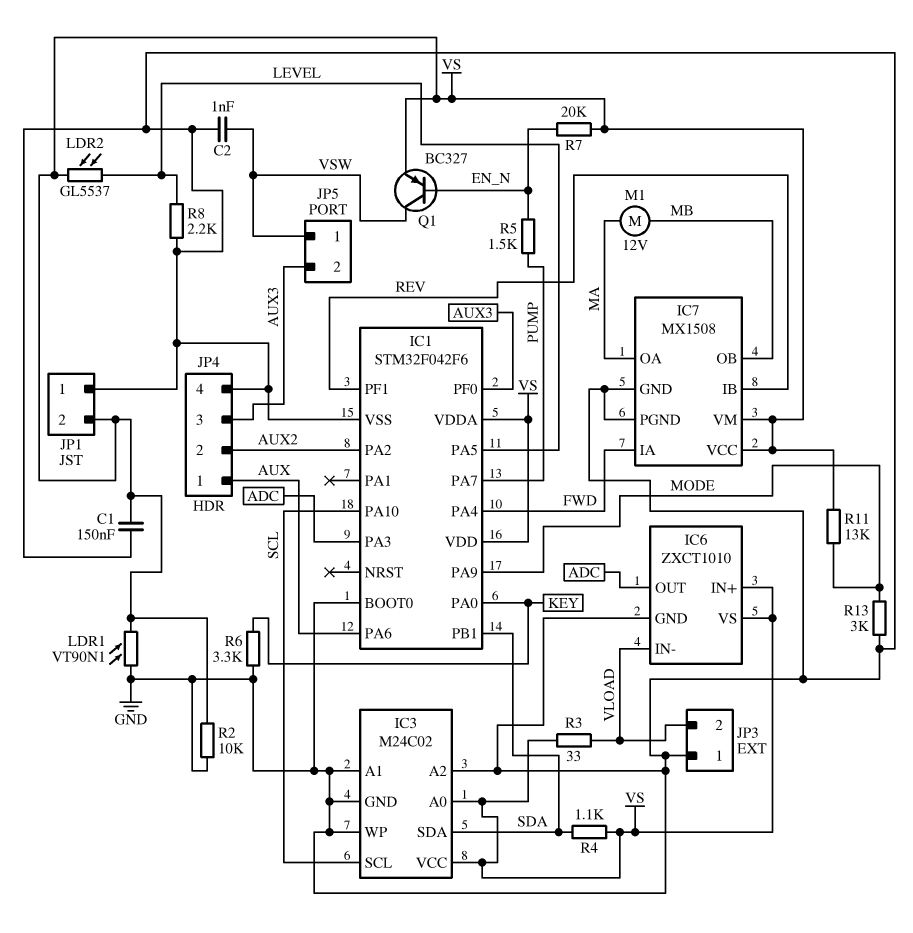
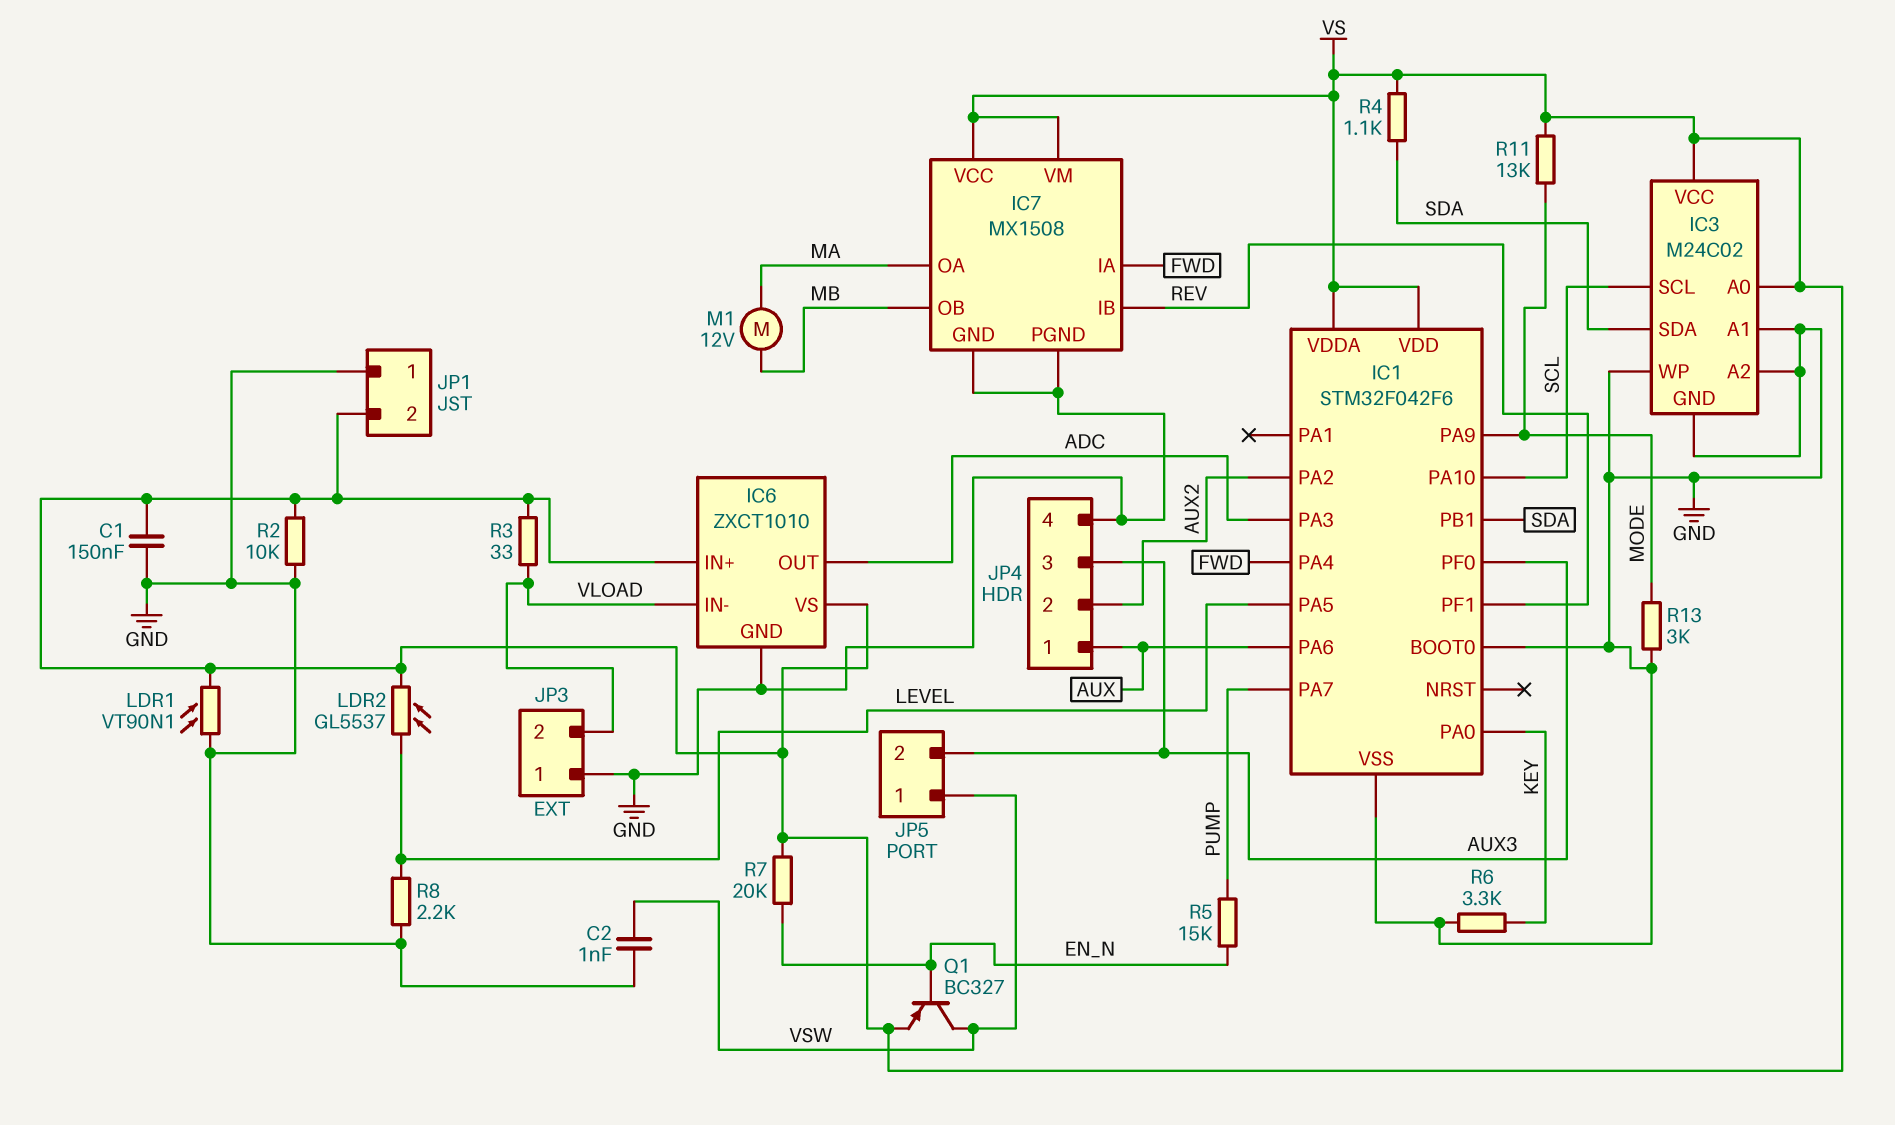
R5: 1.5k (EN_N, PUMP) -> 15k (EN_N, PUMP)

